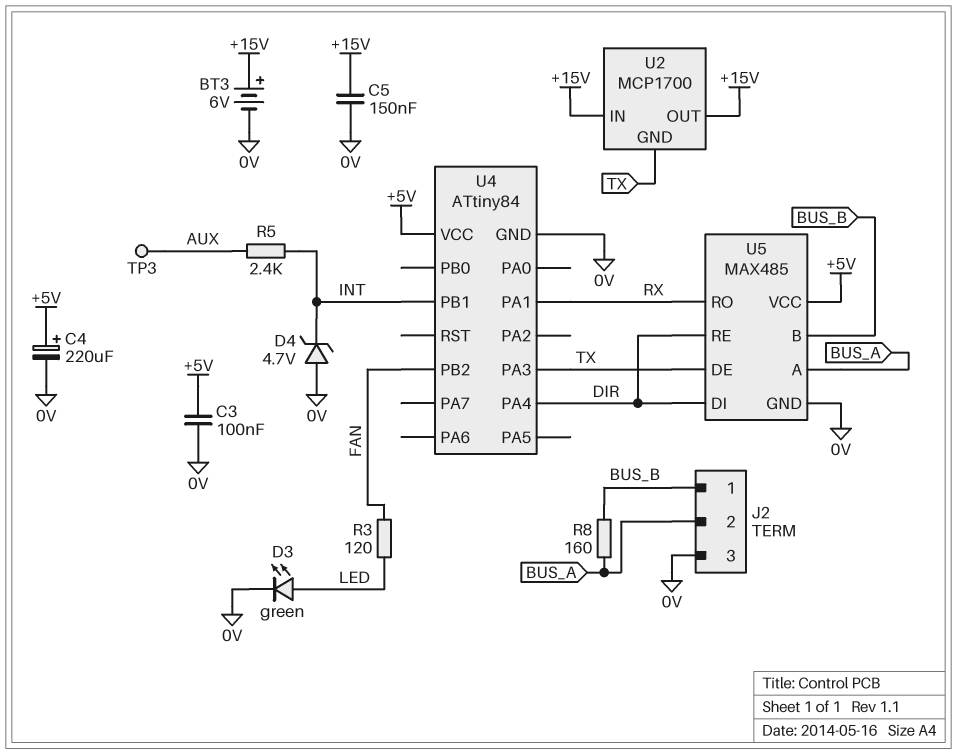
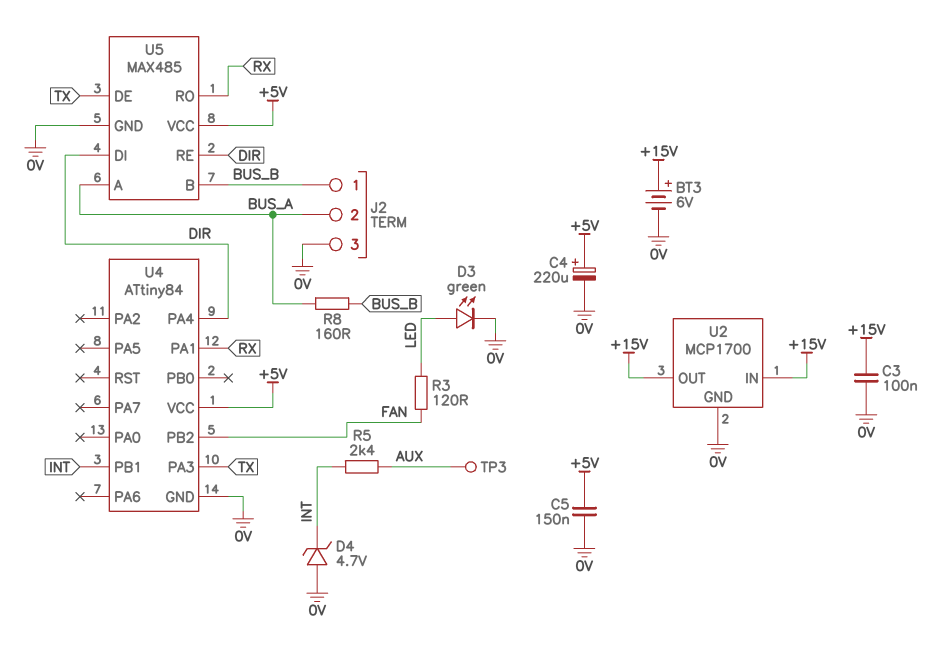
C3: 100nF (+5V, 0V) -> 100nF (+15V, 0V)
C5: 150nF (+15V, 0V) -> 150nF (+5V, 0V)
U2 pin GND: TX -> 0V

